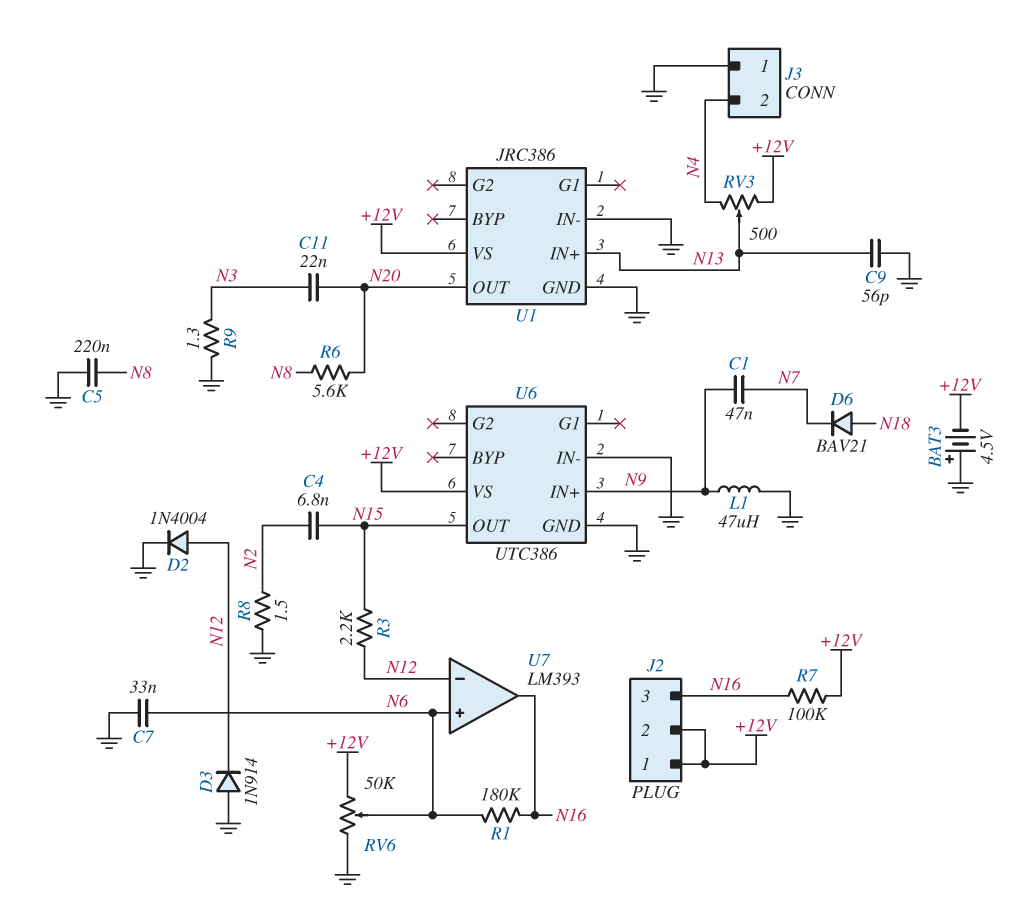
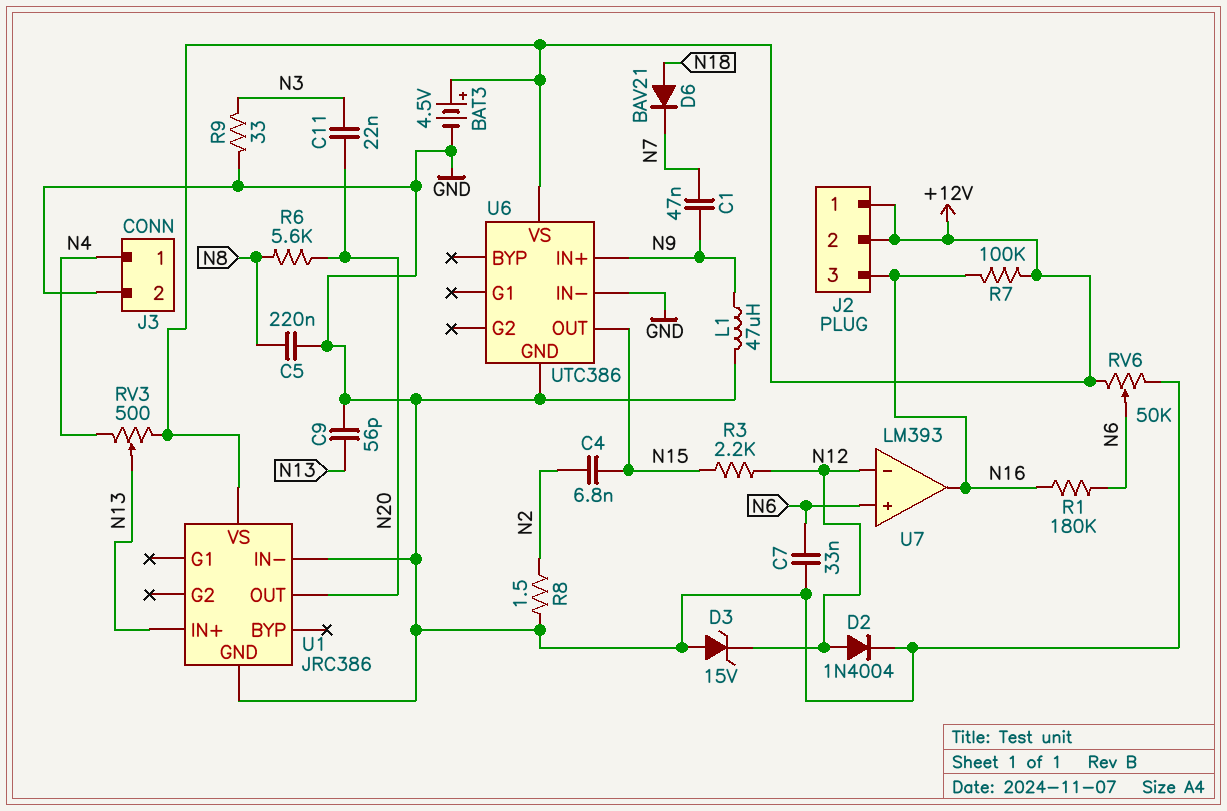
BAT3: 4.5V (plus GND, minus +12V) -> 4.5V (plus +12V, minus GND)
D3: diode 1N914 (A GND, K N12) -> zener 15V (A GND, K N12)
J3 pin 1: GND -> N4
J3 pin 2: N4 -> GND
R9: 1.3 (GND, N3) -> 33 (GND, N3)

